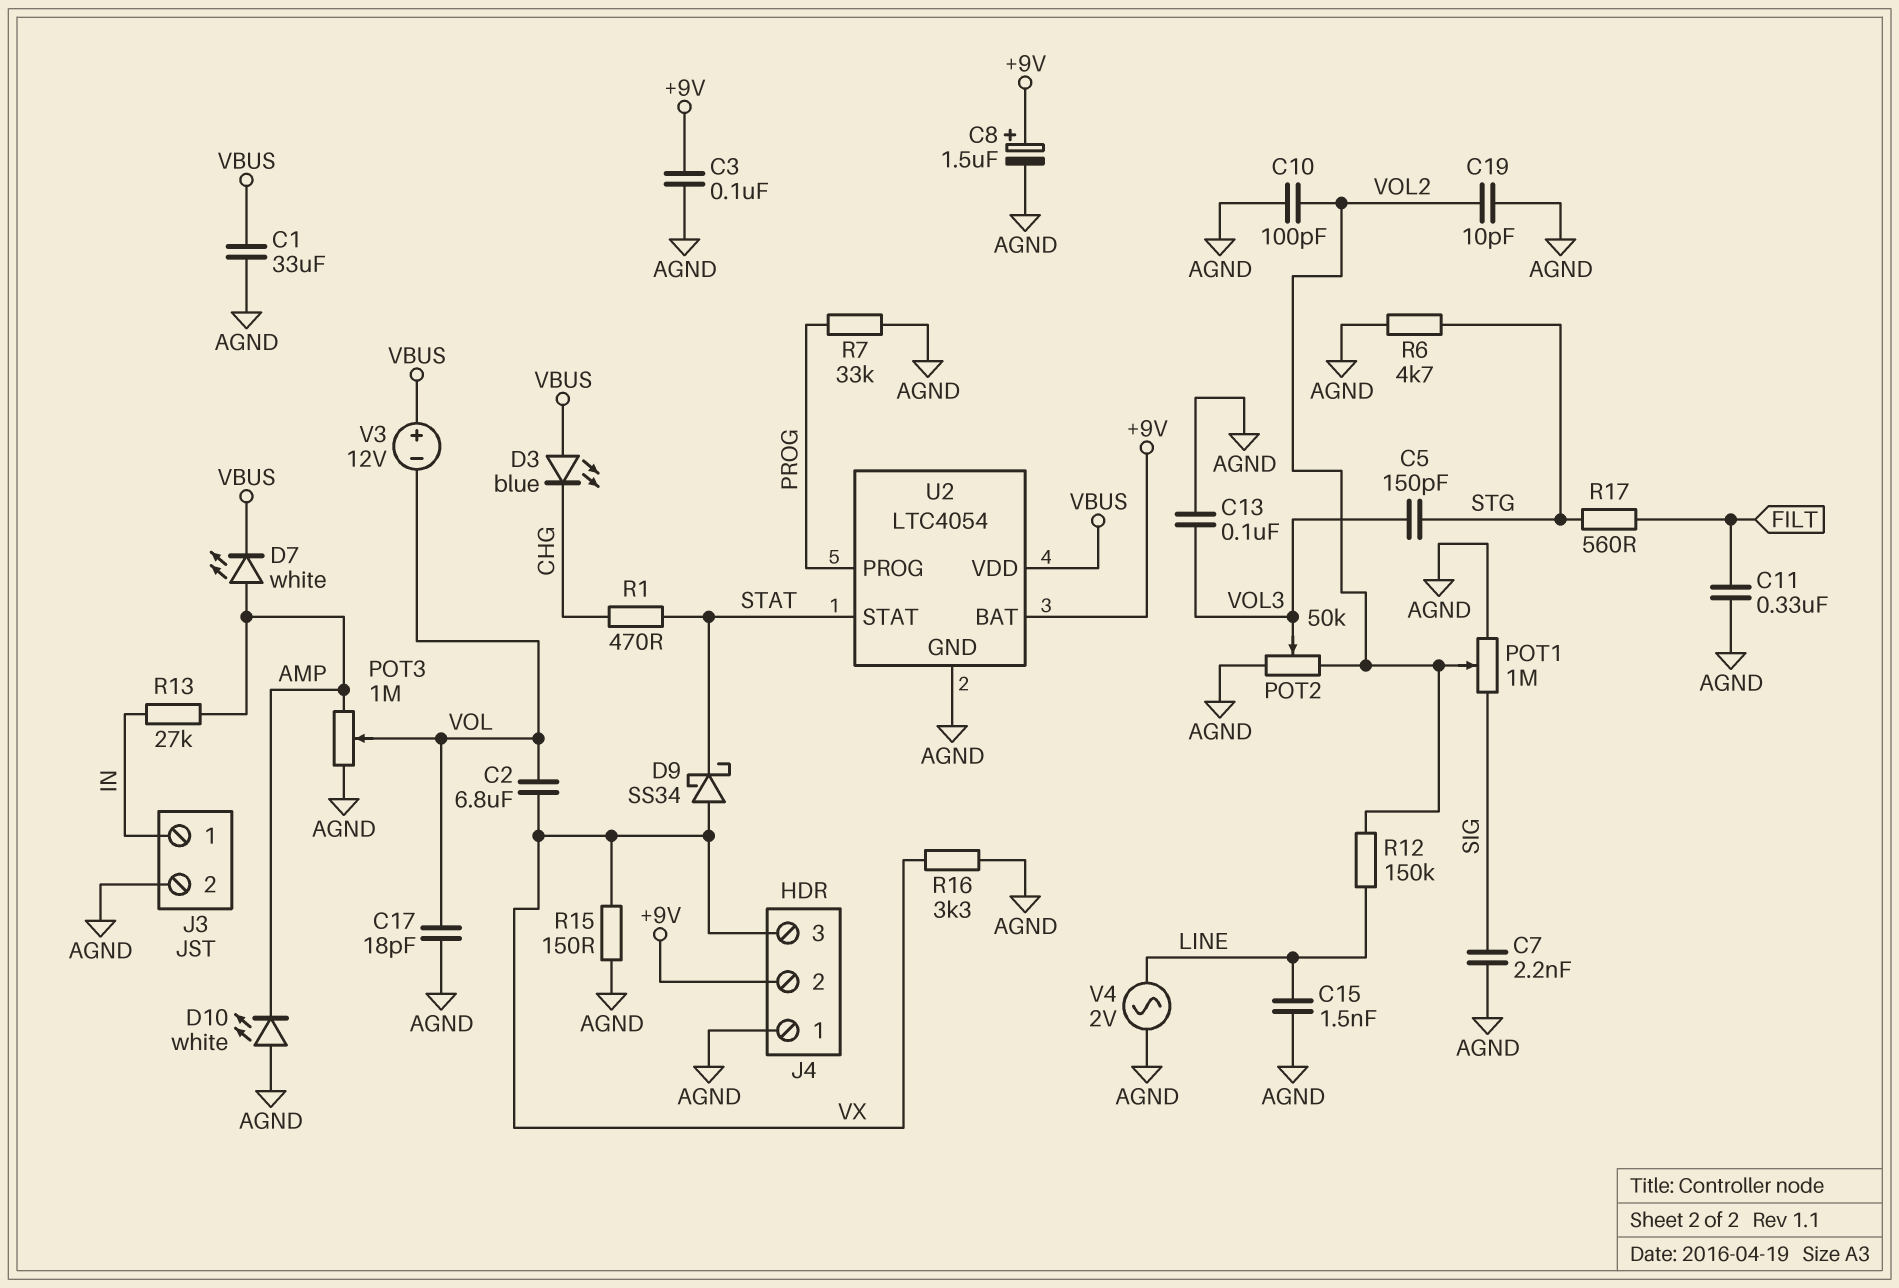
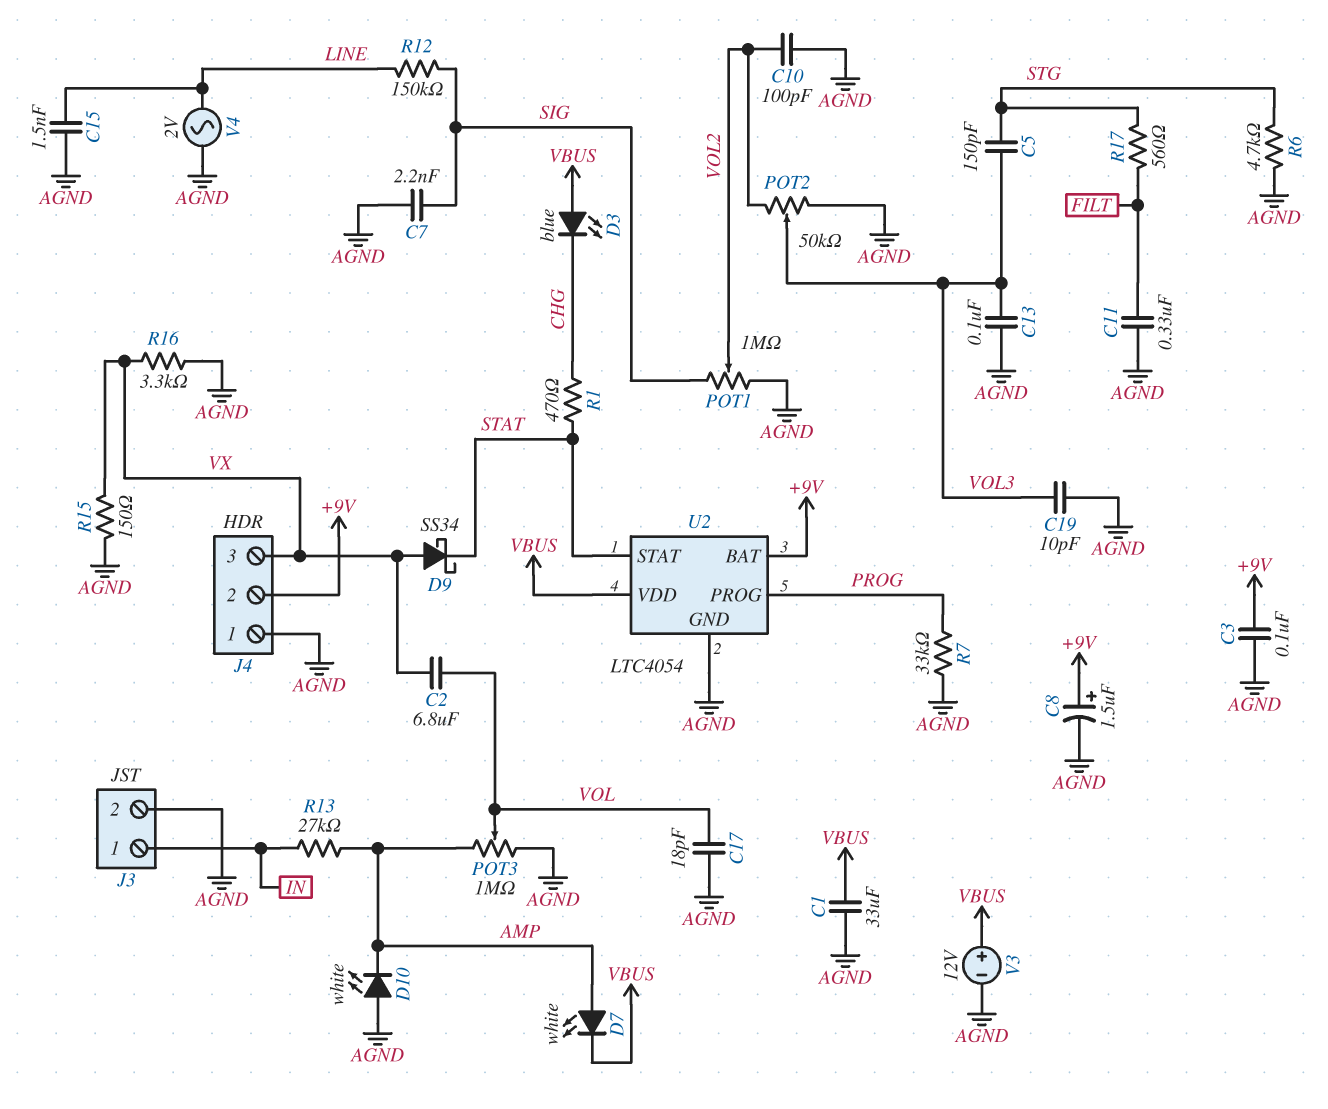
C19: 10pF (AGND, VOL2) -> 10pF (AGND, VOL3)
R12: 150k (LINE, VOL2) -> 150k (LINE, SIG)
V3: 12V (plus VBUS, minus VOL) -> 12V (plus VBUS, minus AGND)

